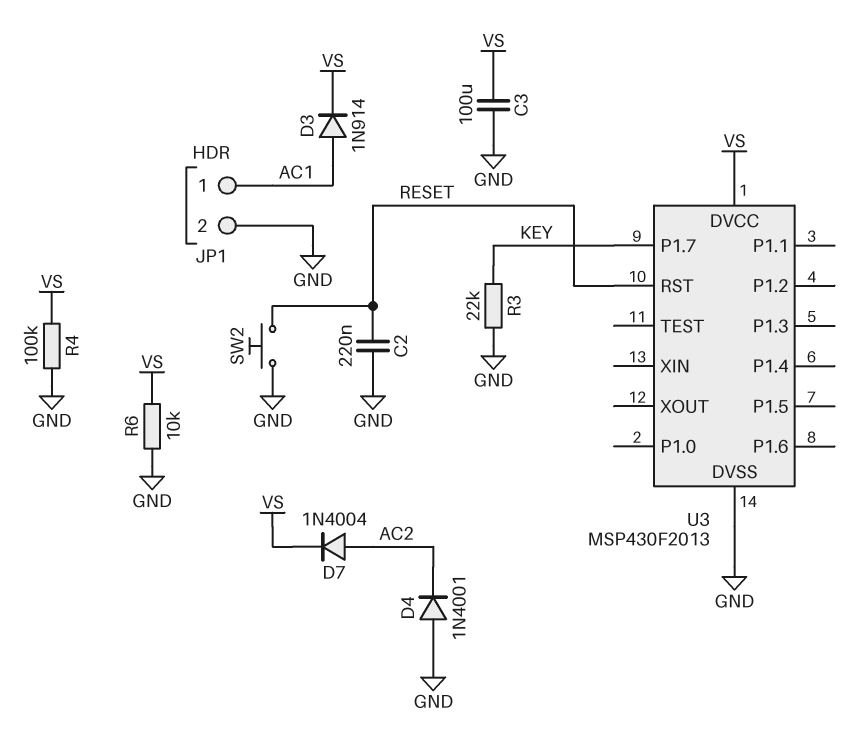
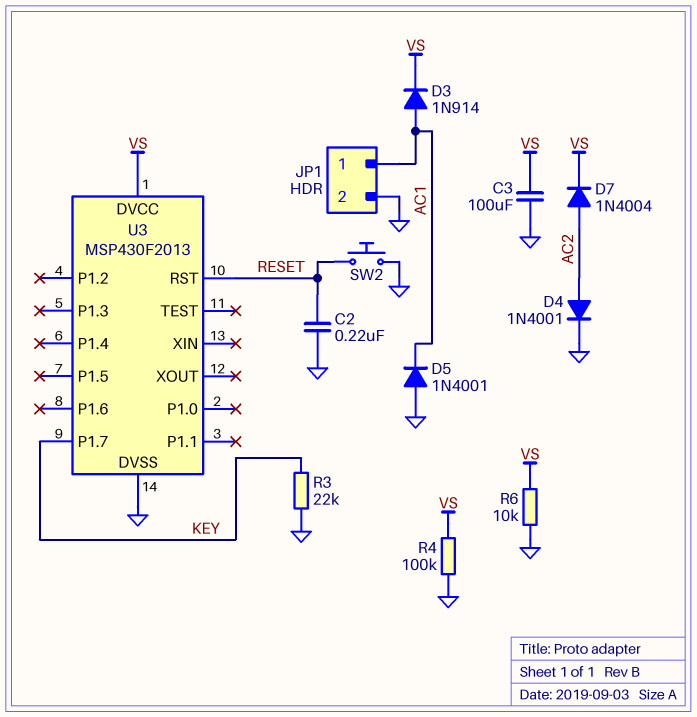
D4: diode 1N4001 (A GND, K AC2) -> diode 1N4001 (A AC2, K GND)
D5: none -> diode 1N4001 (A GND, K AC1)

